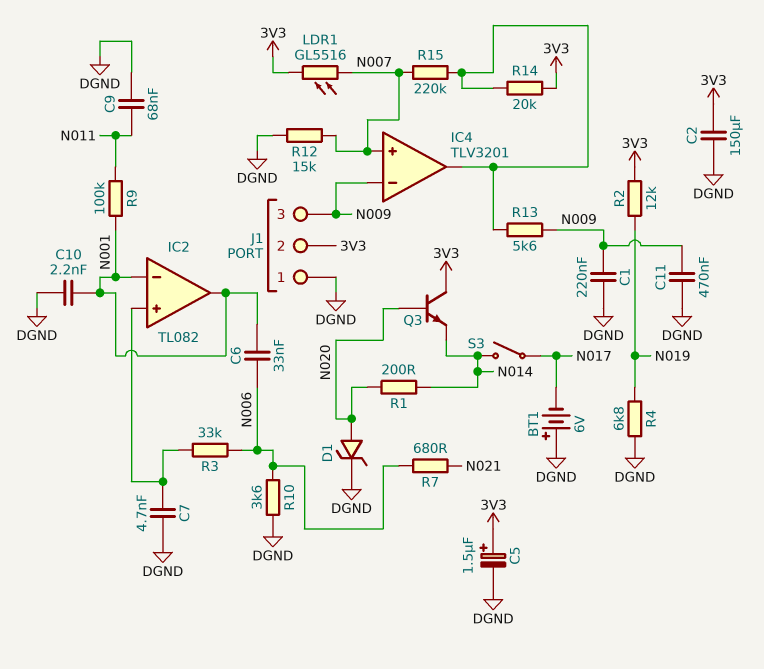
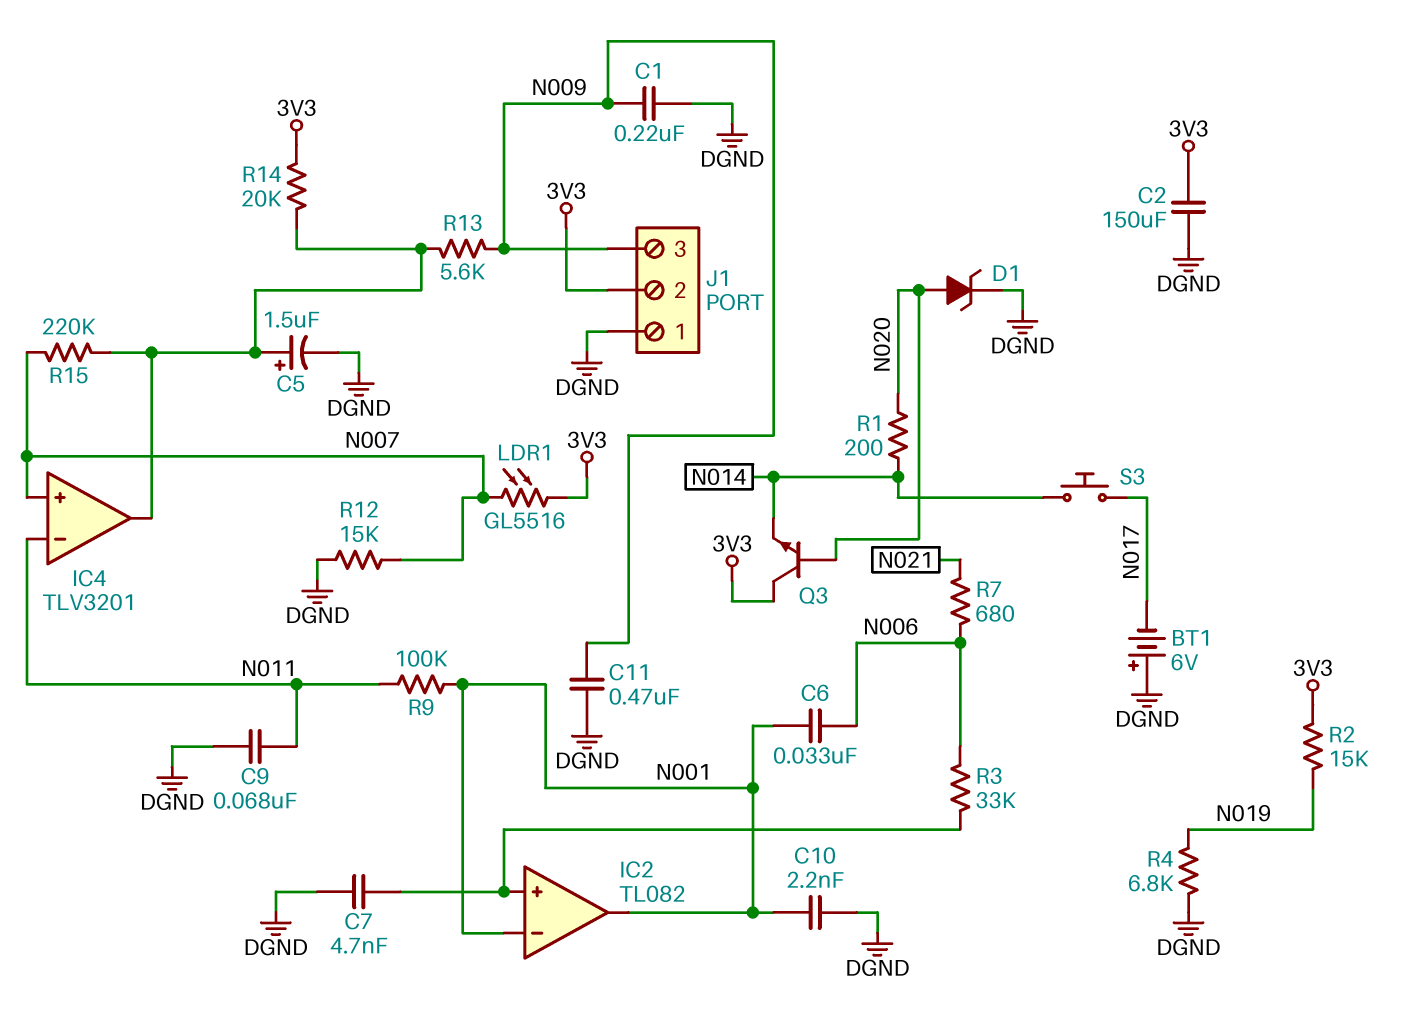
C5: 1.5uF (plus 3V3, minus DGND) -> 1.5uF (plus IC4/out, minus DGND)
IC4 pin in-: N009 -> N011
R2: 12k (3V3, N019) -> 15k (3V3, N019)
R10: 3.6k (DGND, N006) -> none
S3: switch (N014, N017) -> button (N014, N017)

